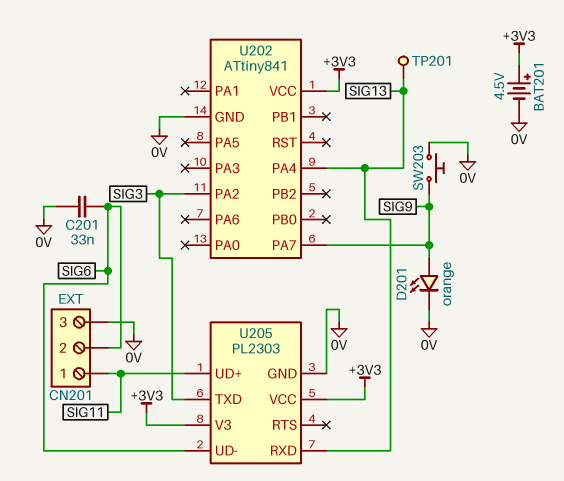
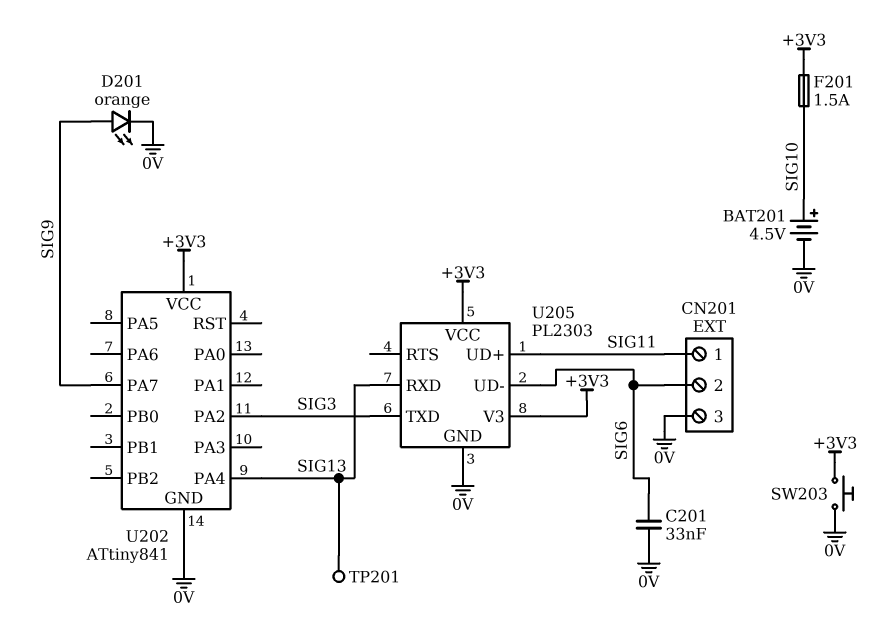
BAT201: 4.5V (plus +3V3, minus 0V) -> 4.5V (plus SIG10, minus 0V)
F201: none -> 1.5A (+3V3, SIG10)
SW203: button (0V, SIG9) -> button (+3V3, 0V)

